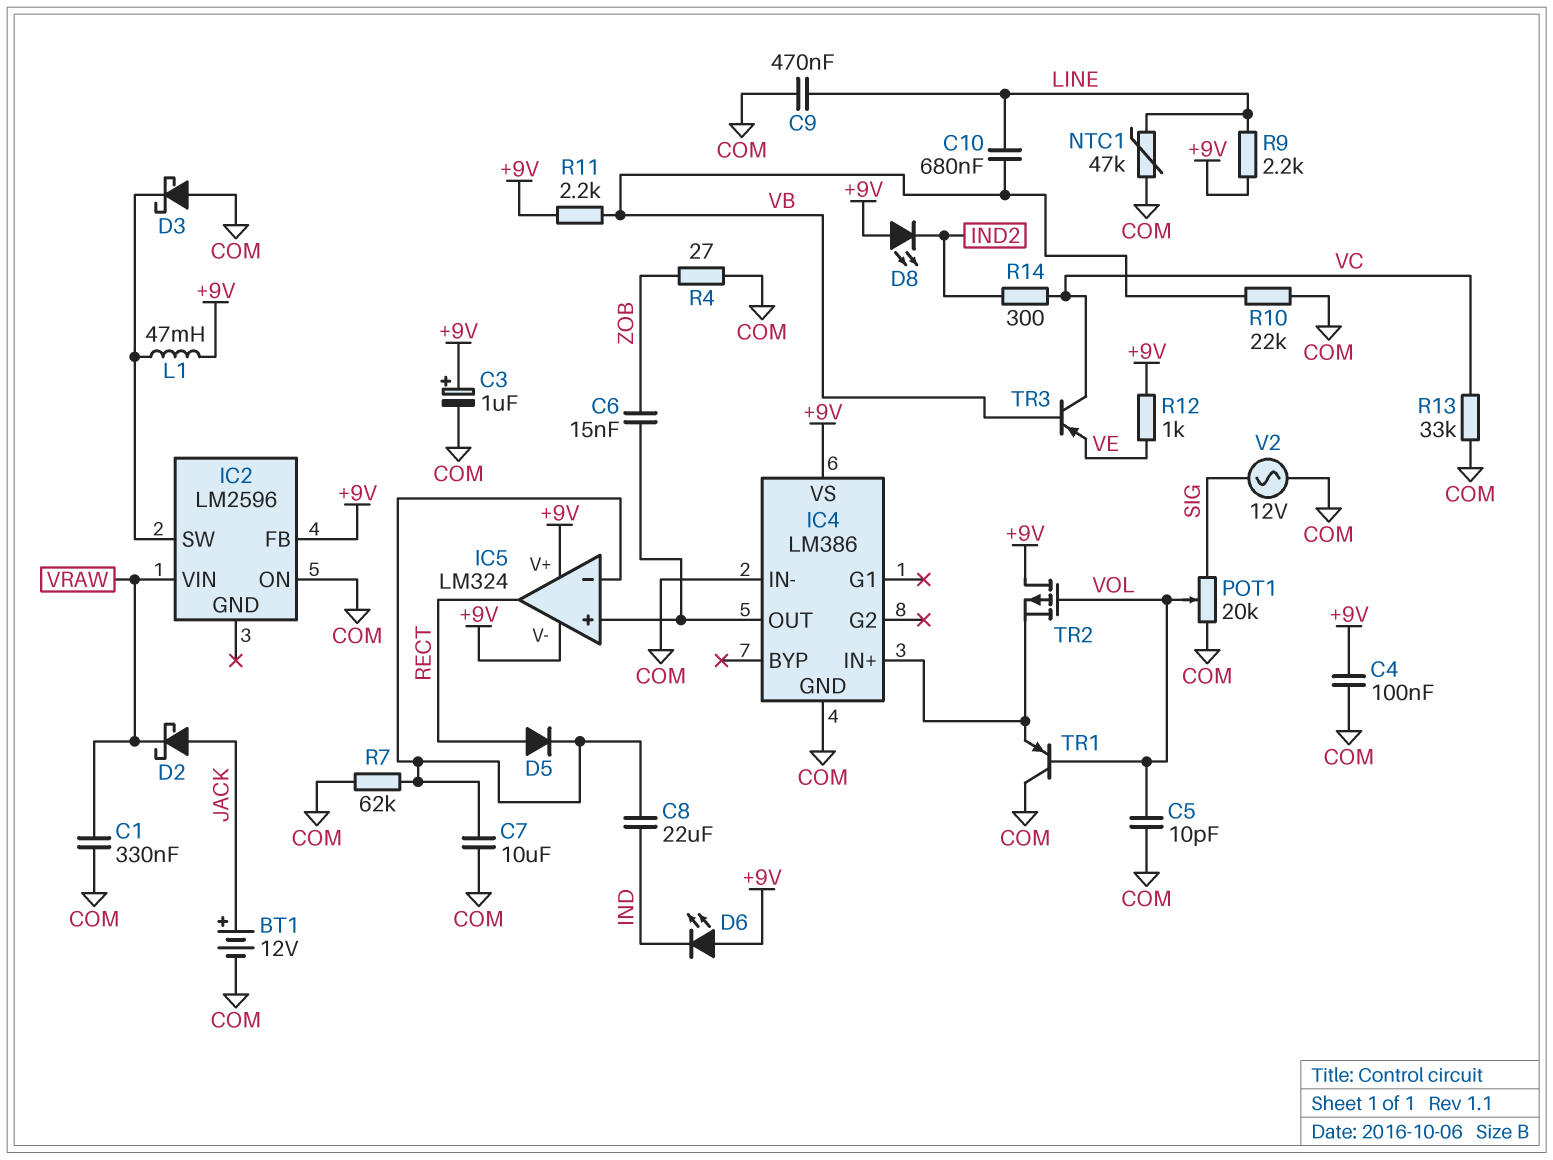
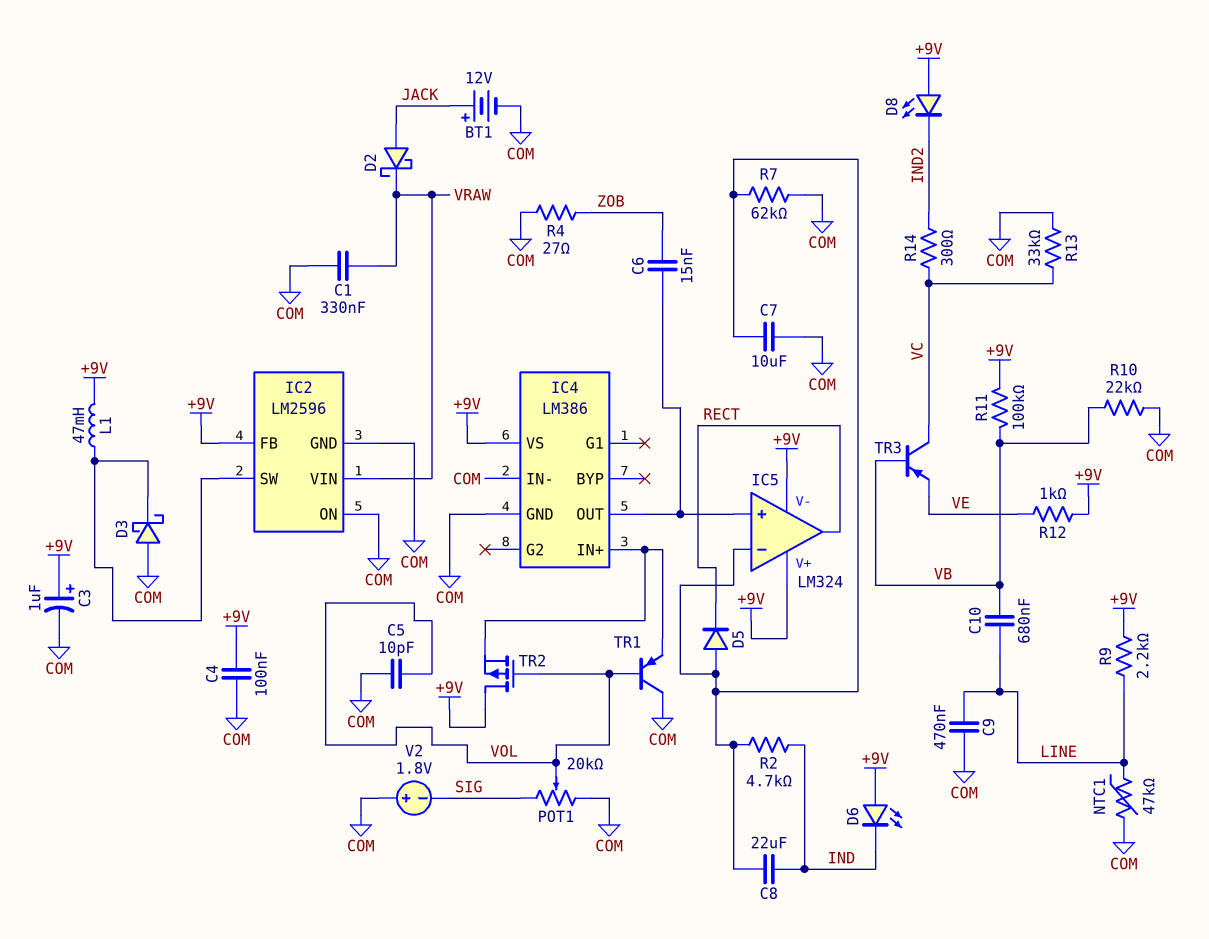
D5: diode (A RECT, K IC5/in-) -> diode (A IC5/in-, K RECT)
IC2 pin GND: none -> COM
R2: none -> 4.7k (IC5/in-, IND)
R11: 2.2k (+9V, VB) -> 100k (+9V, VB)
V2: AC 12V (COM, SIG) -> 1.8V (plus COM, minus SIG)

